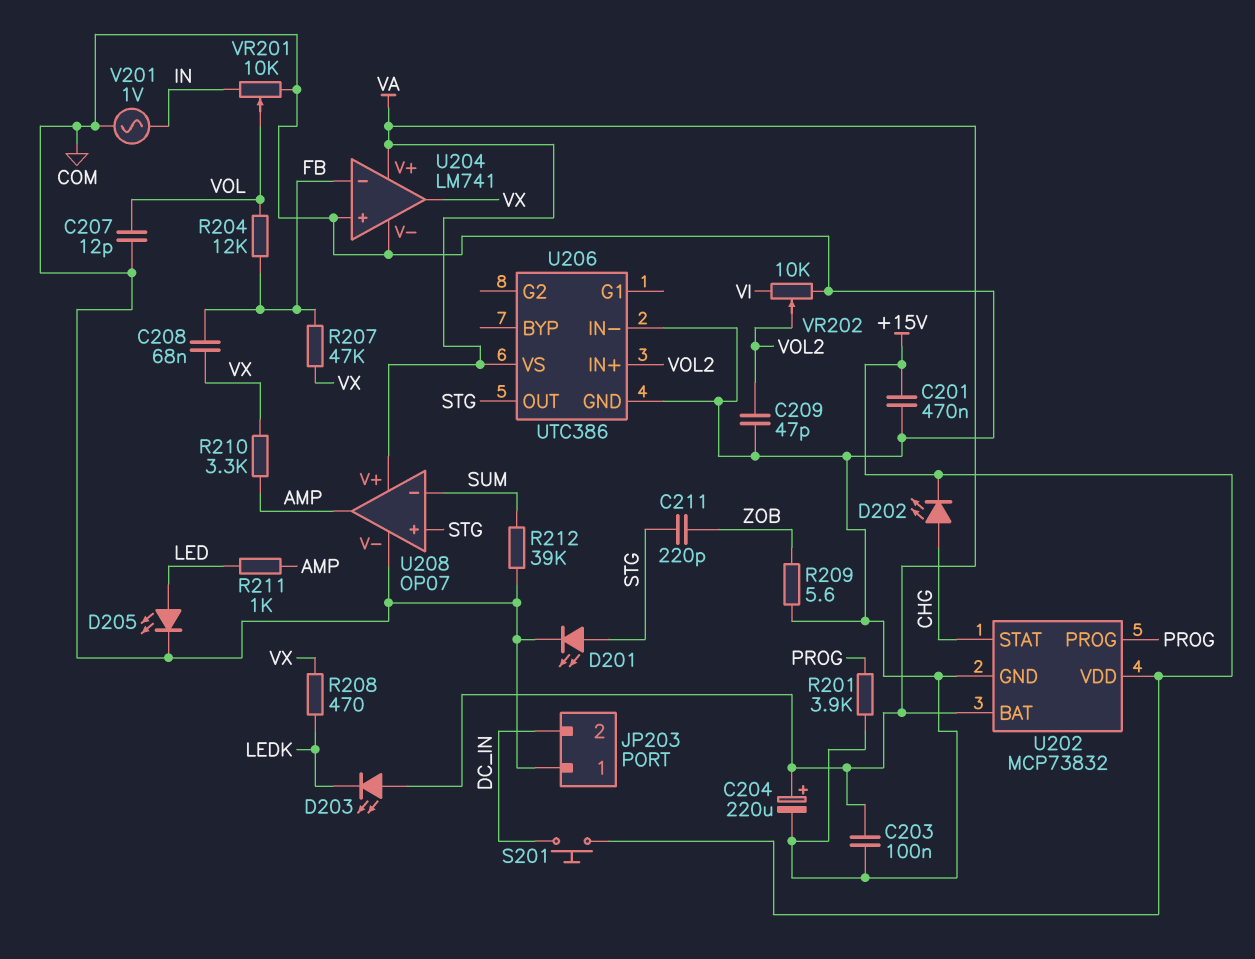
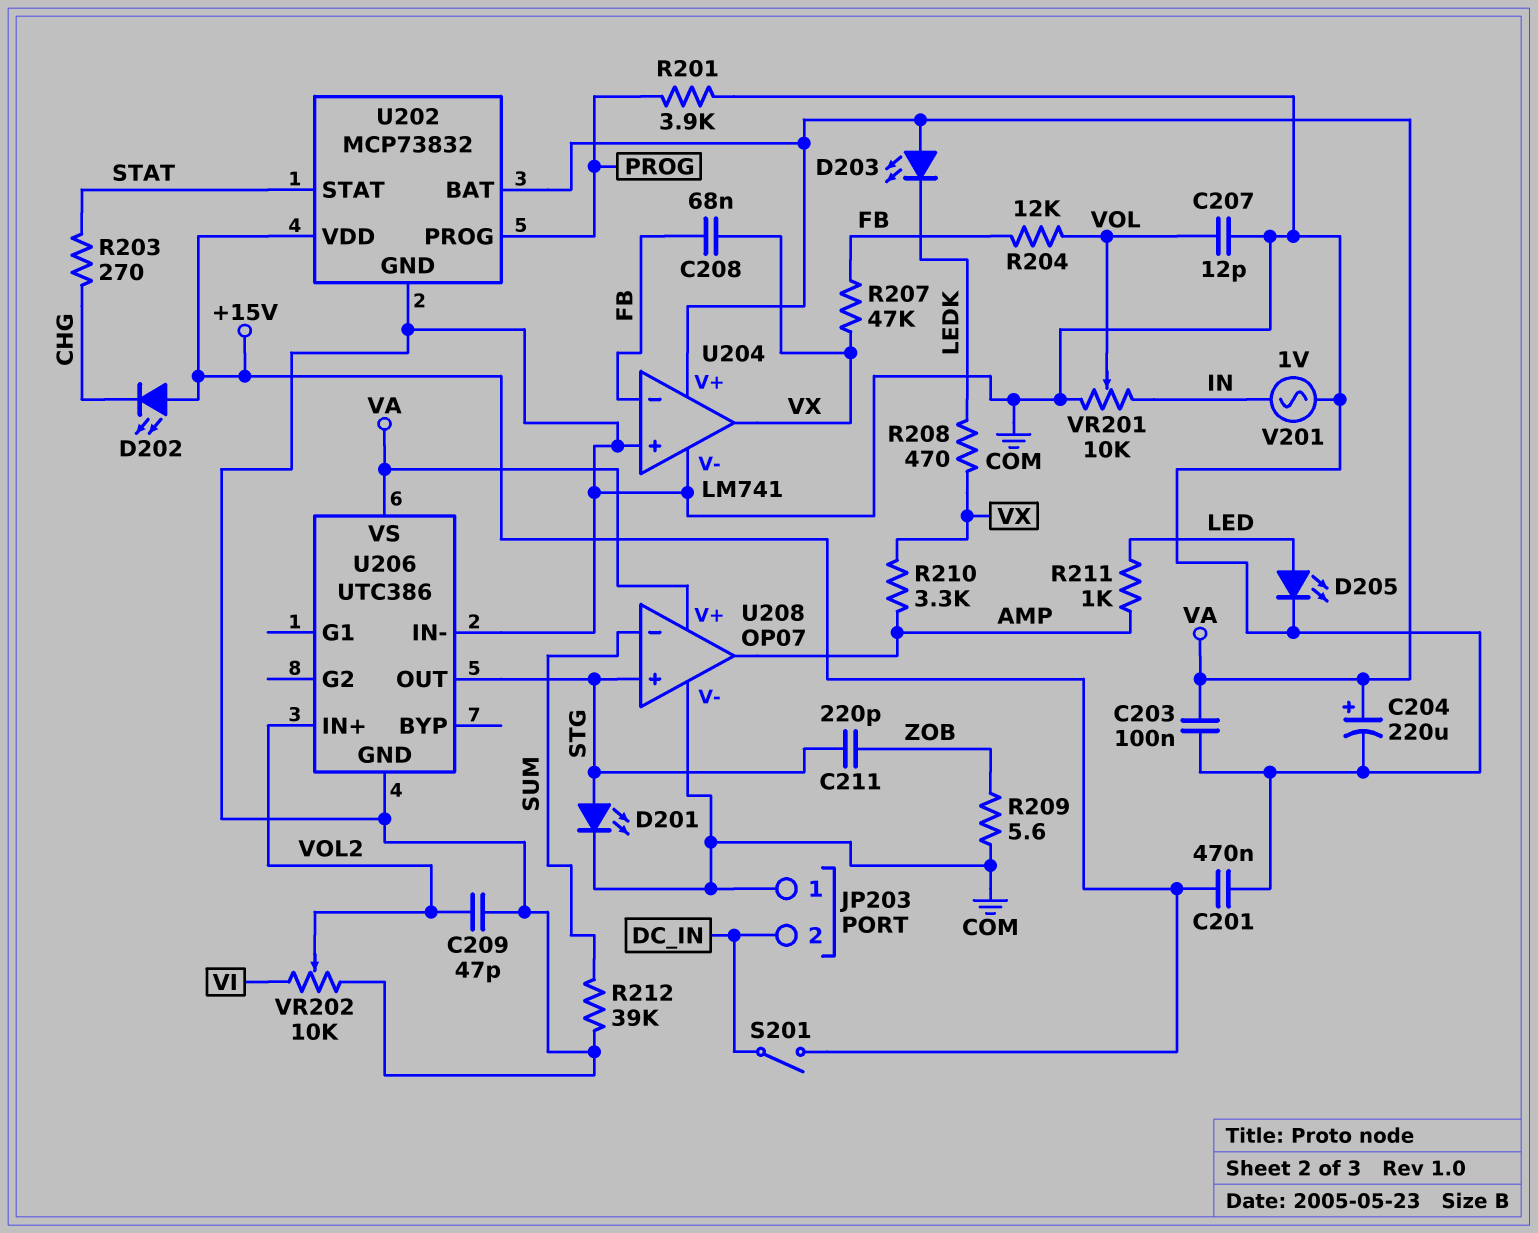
D202: LED (A CHG, K +15V) -> LED (A +15V, K CHG)
R203: none -> 270 (CHG, STAT)
S201: button (+15V, DC_IN) -> switch (+15V, DC_IN)
U202 pin STAT: CHG -> STAT

